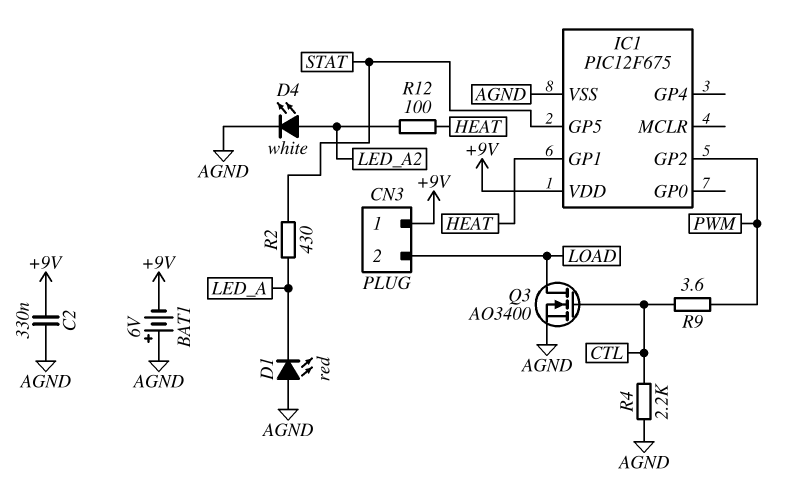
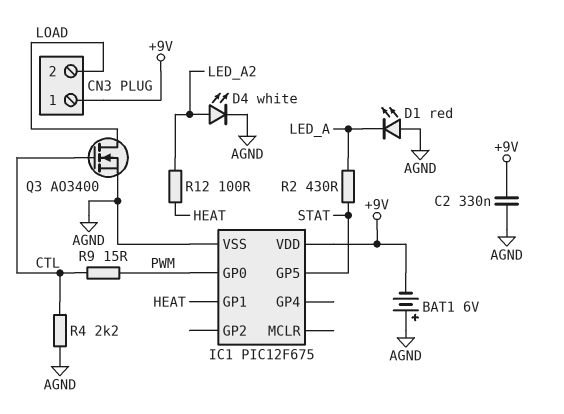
IC1 pin GP0: none -> PWM
IC1 pin GP2: PWM -> none
R9: 3.6 (CTL, PWM) -> 15 (CTL, PWM)

